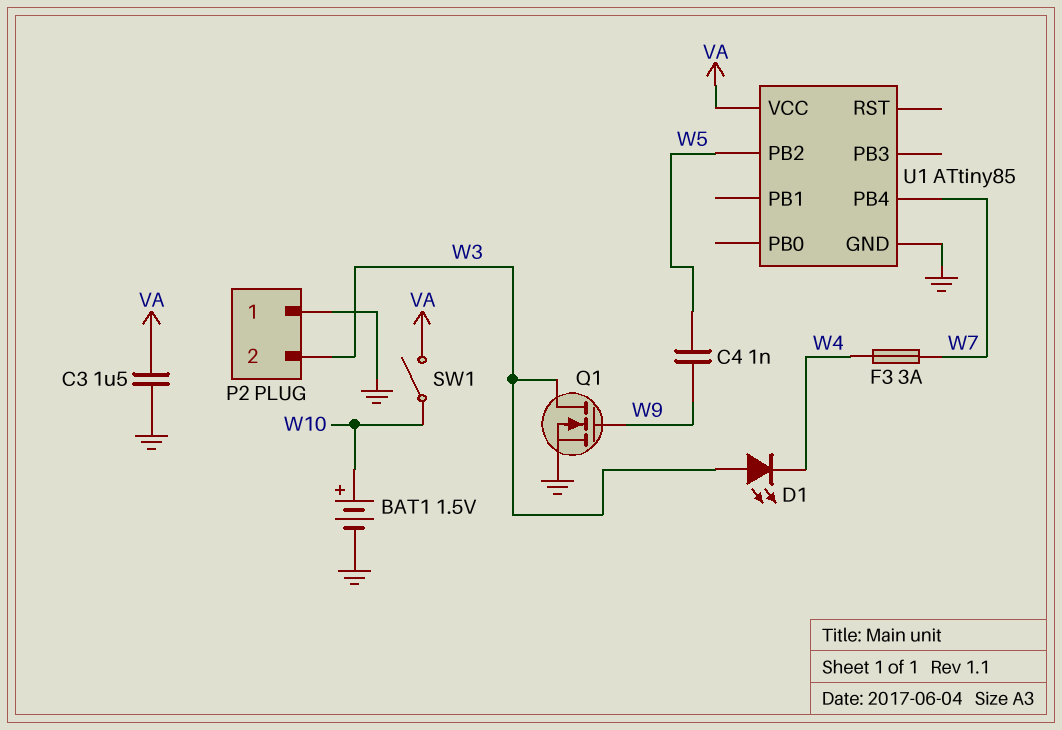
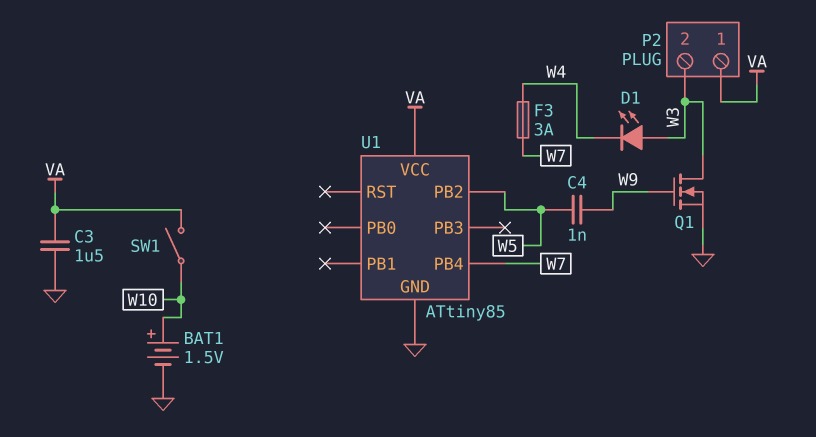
P2 pin 1: GND -> VA

